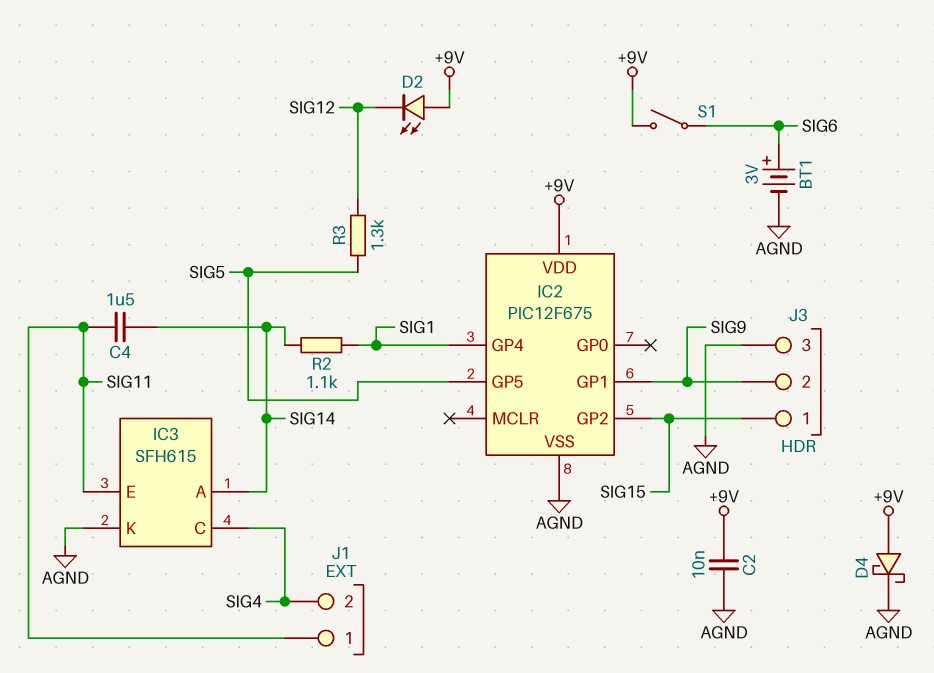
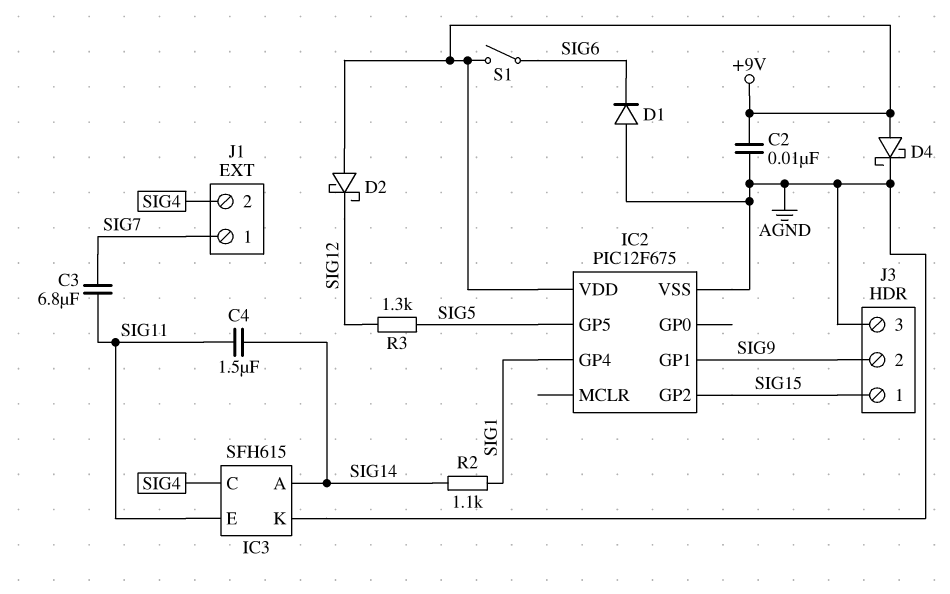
BT1: 3V (plus SIG6, minus AGND) -> none
C3: none -> 6.8uF (SIG7, SIG11)
D1: none -> diode (A AGND, K SIG6)
D2: LED (A +9V, K SIG12) -> schottky (A +9V, K SIG12)
J1 pin 1: SIG11 -> SIG7

